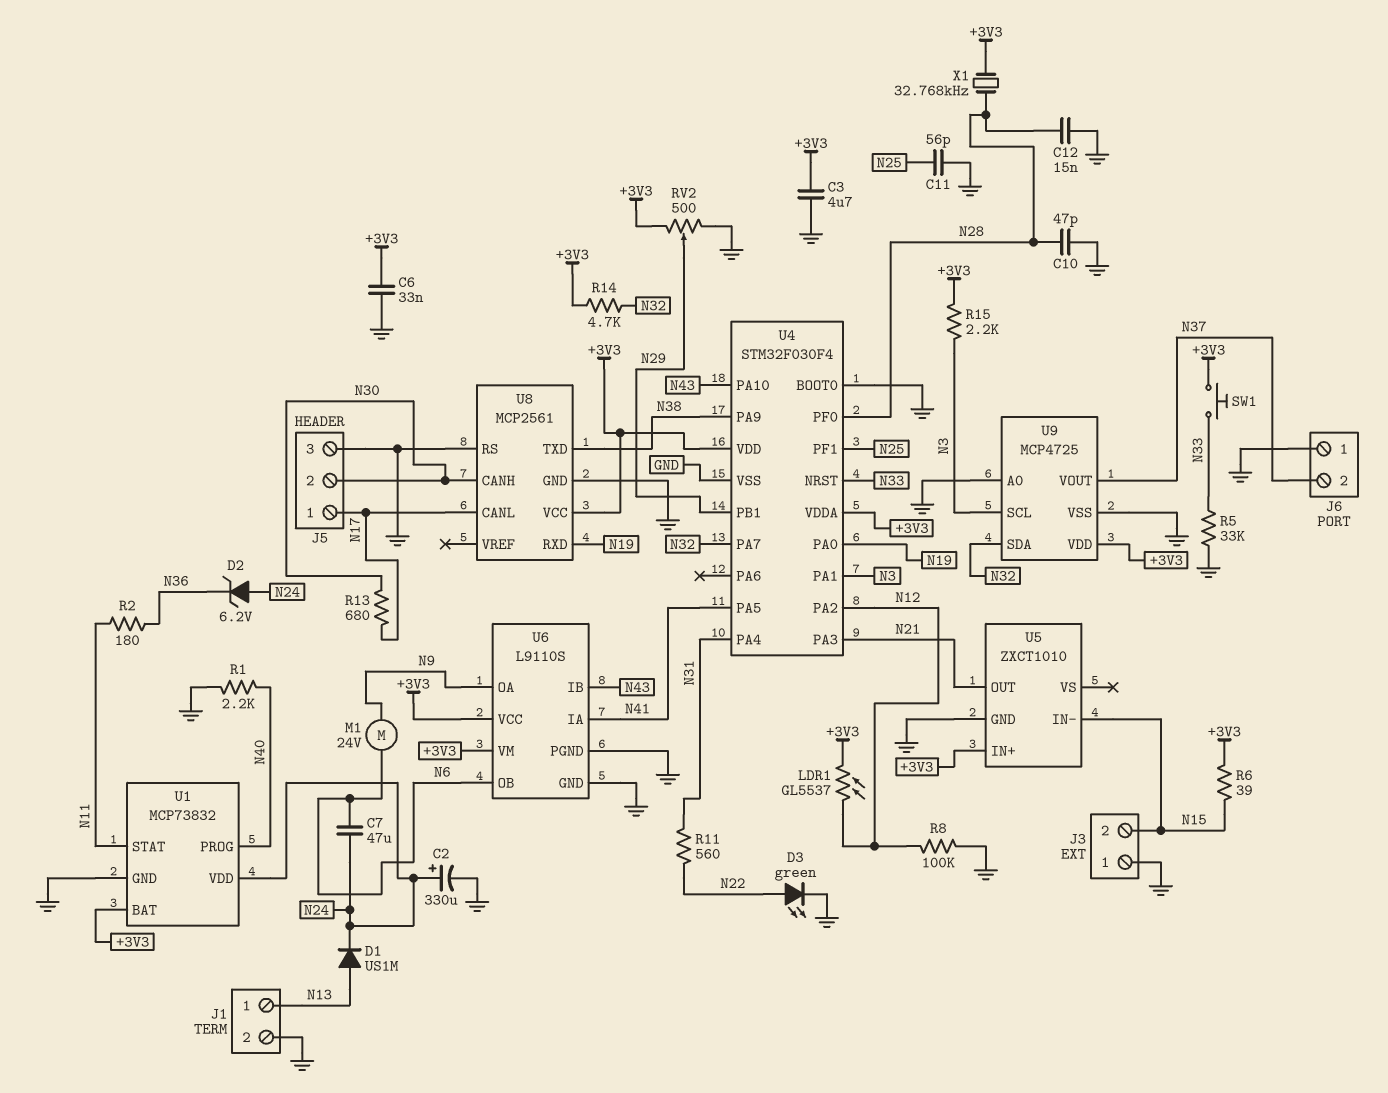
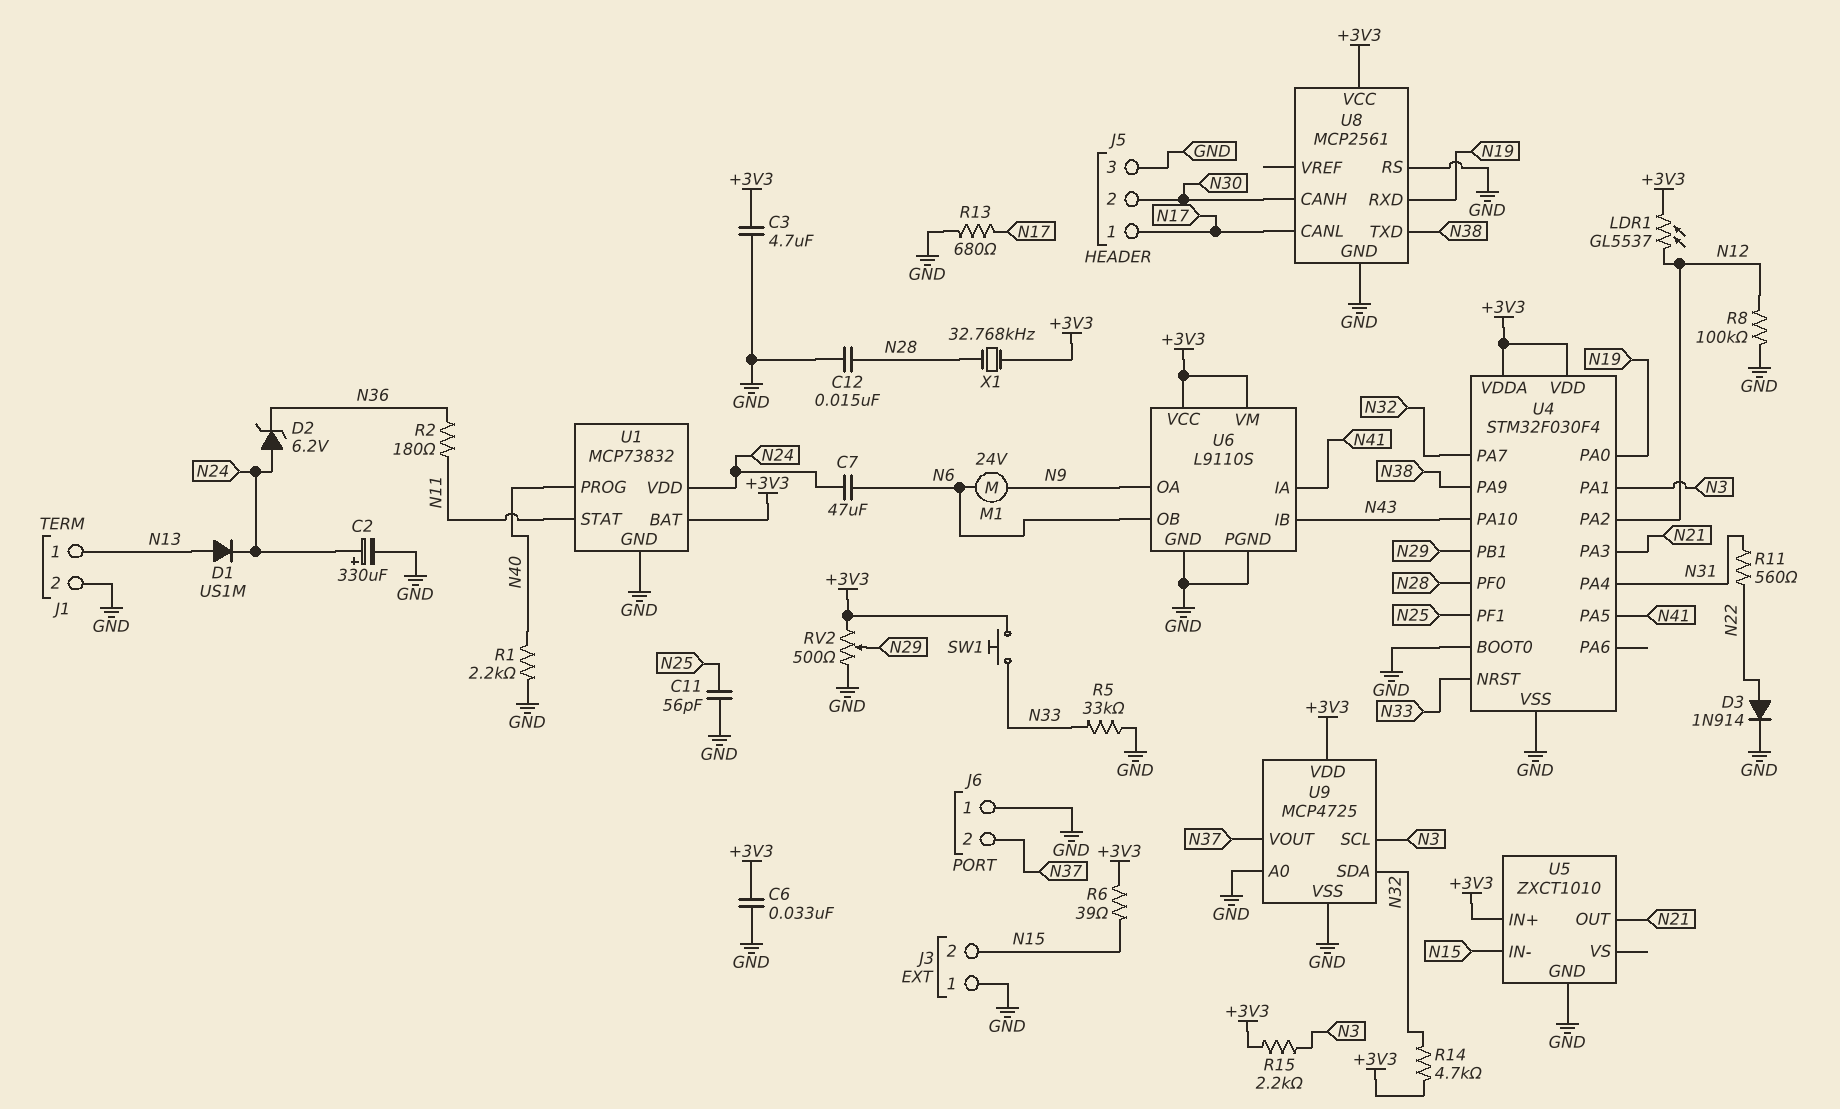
C10: 47pF (GND, N28) -> none
D3: LED green (A N22, K GND) -> diode 1N914 (A N22, K GND)
R13: 680 (N17, N30) -> 680 (GND, N17)

